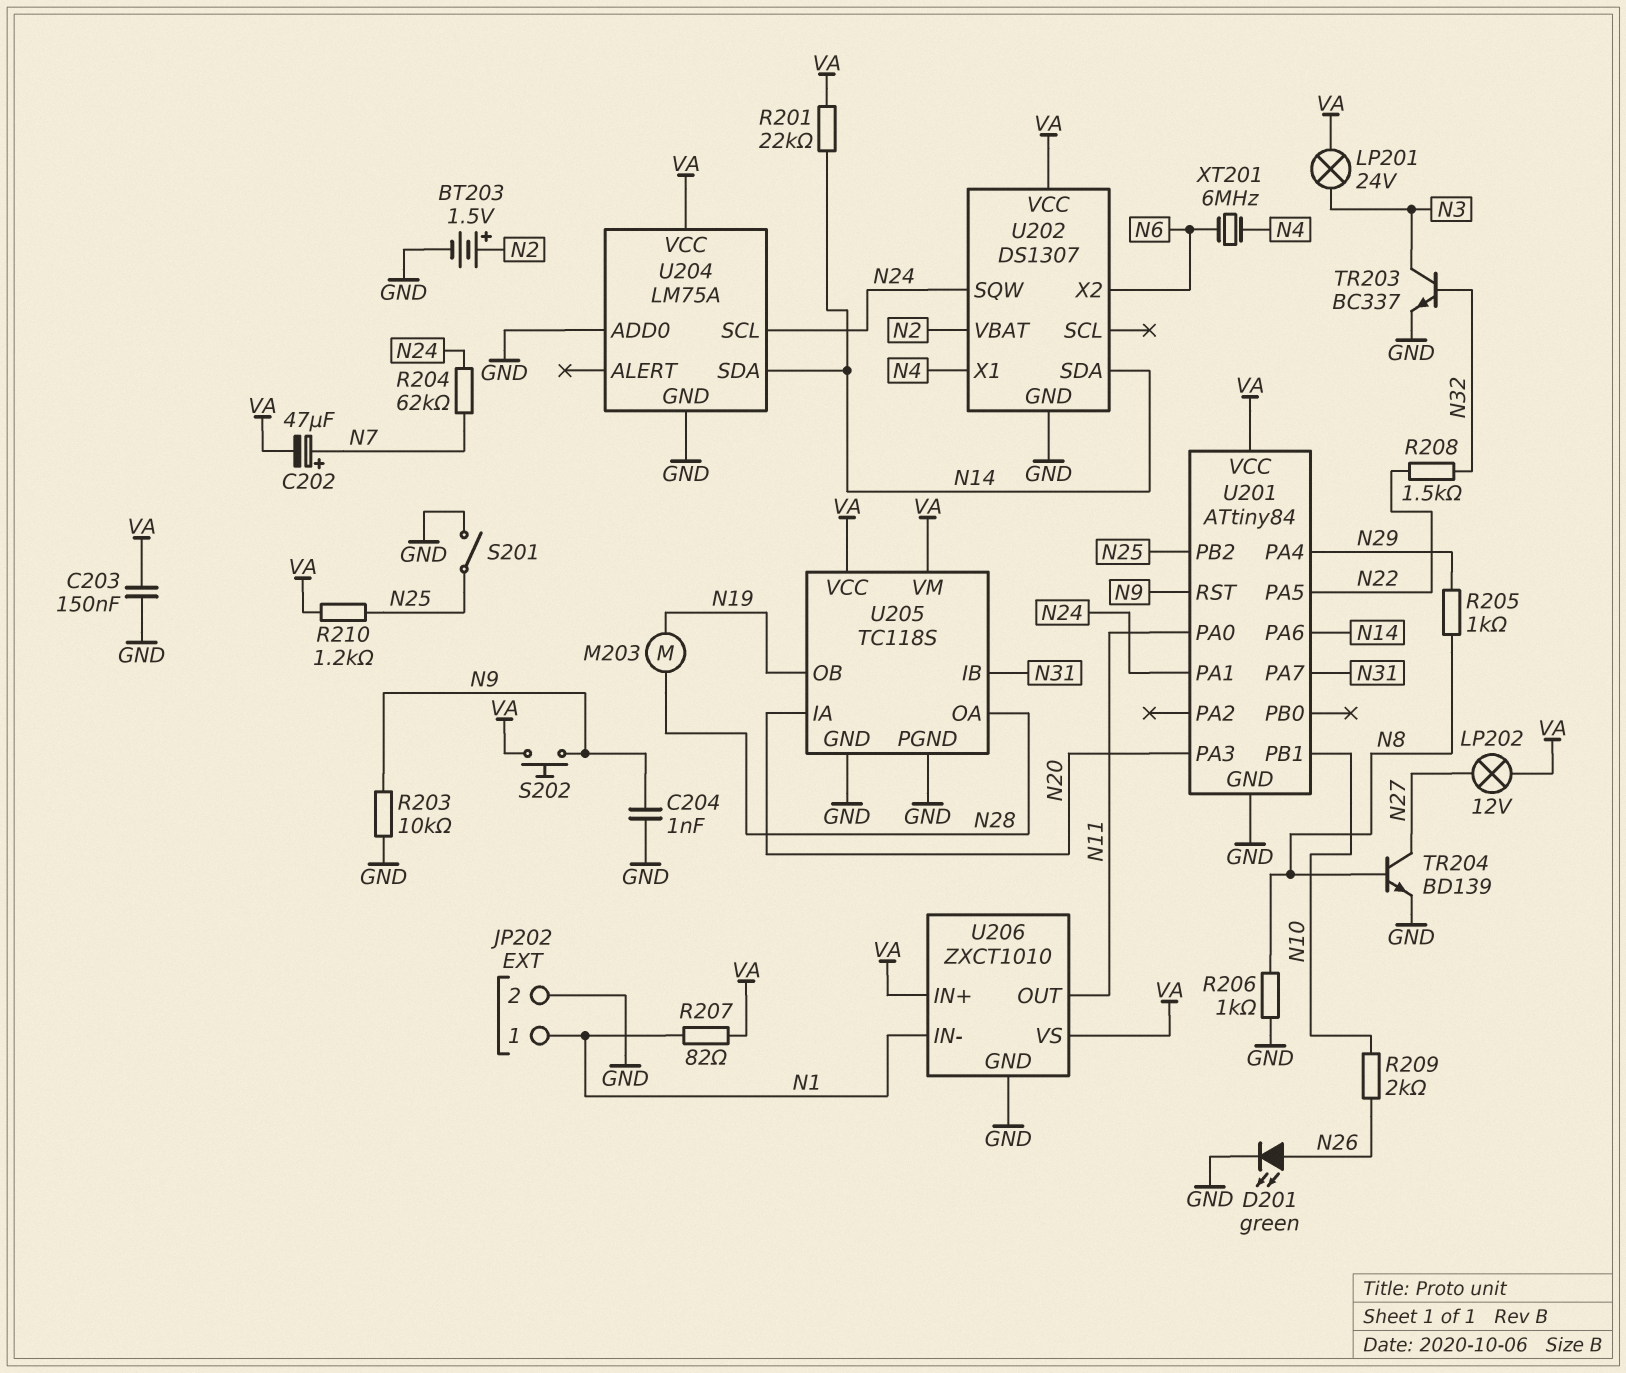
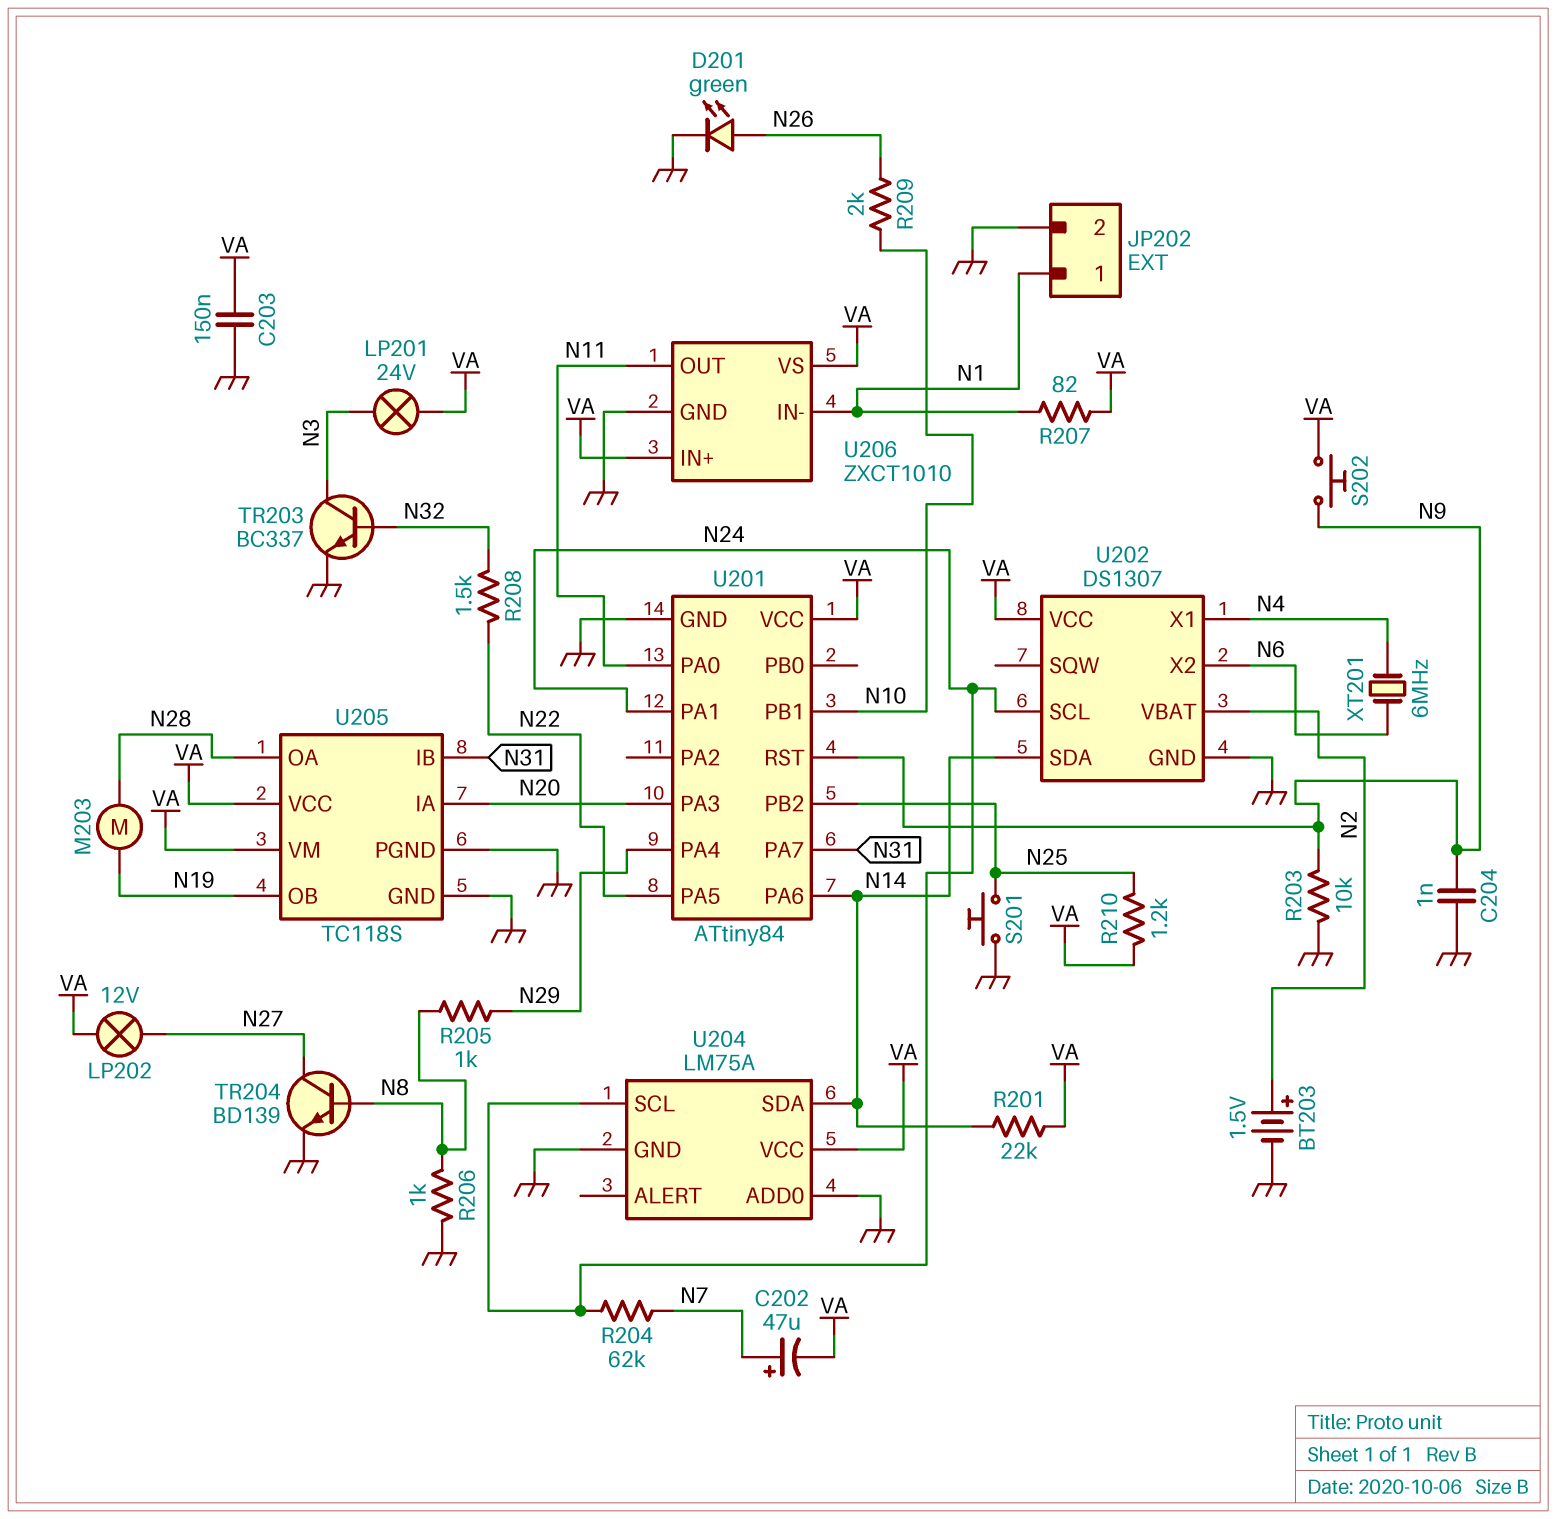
S201: switch (GND, N25) -> button (GND, N25)
U202 pin SCL: none -> N24
U202 pin SQW: N24 -> none

